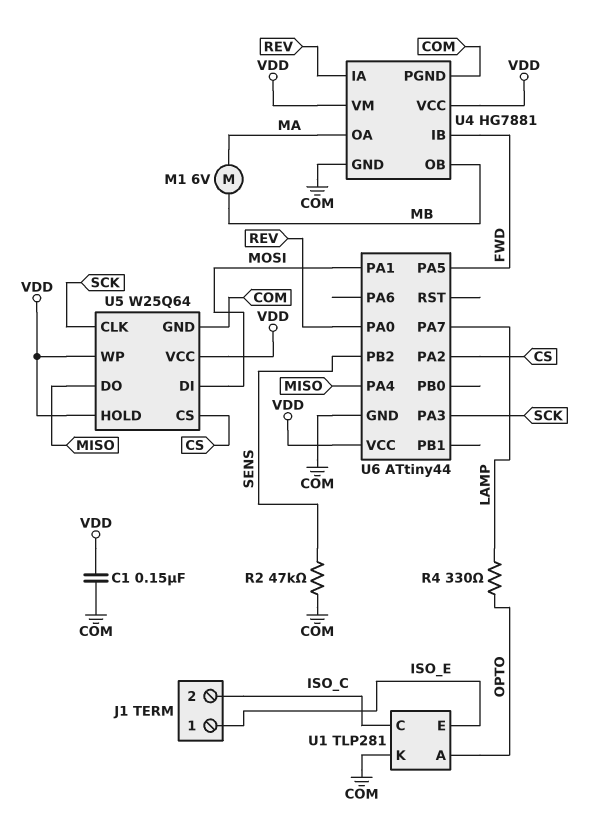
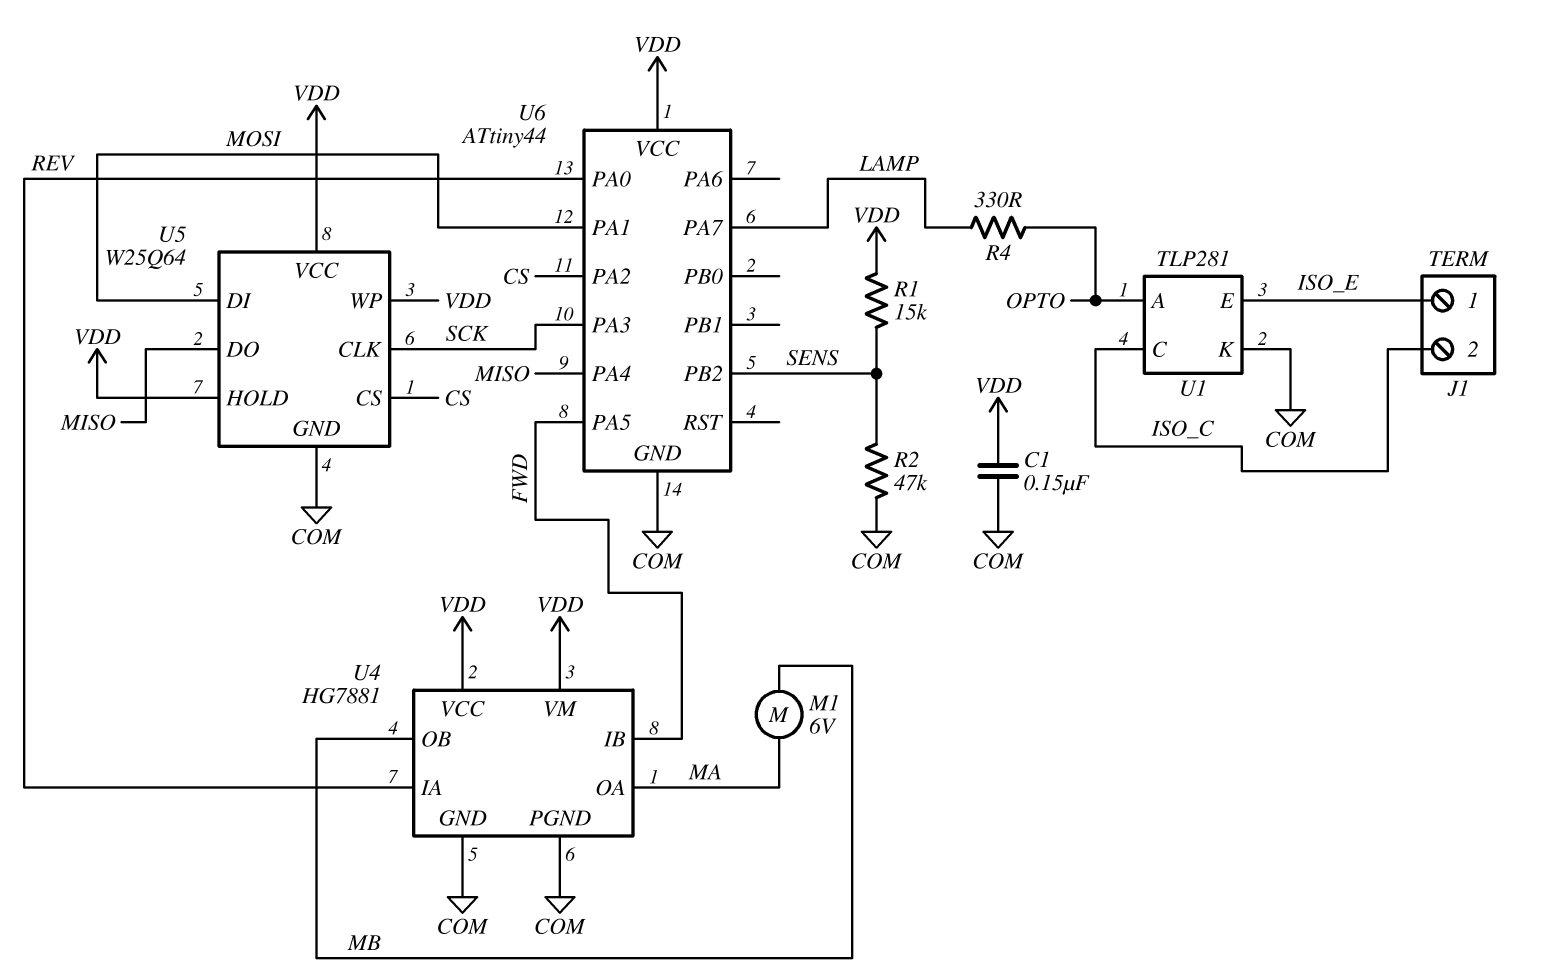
R1: none -> 15k (SENS, VDD)

